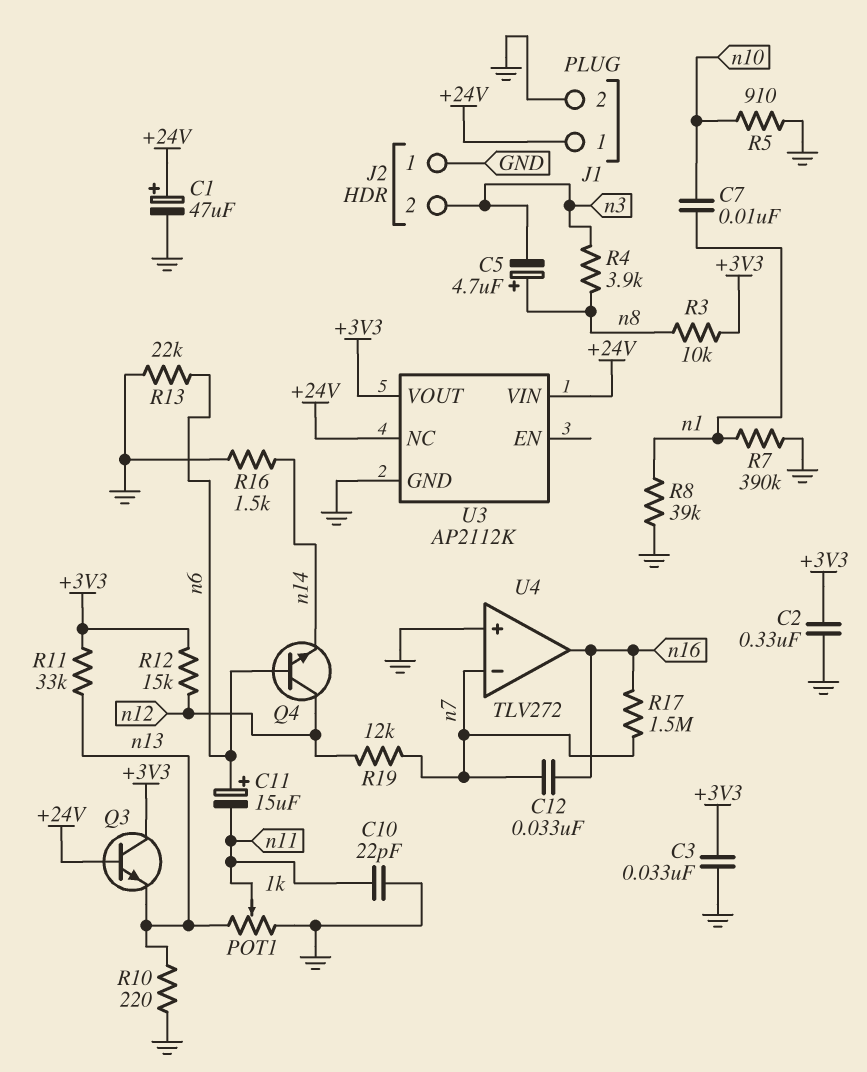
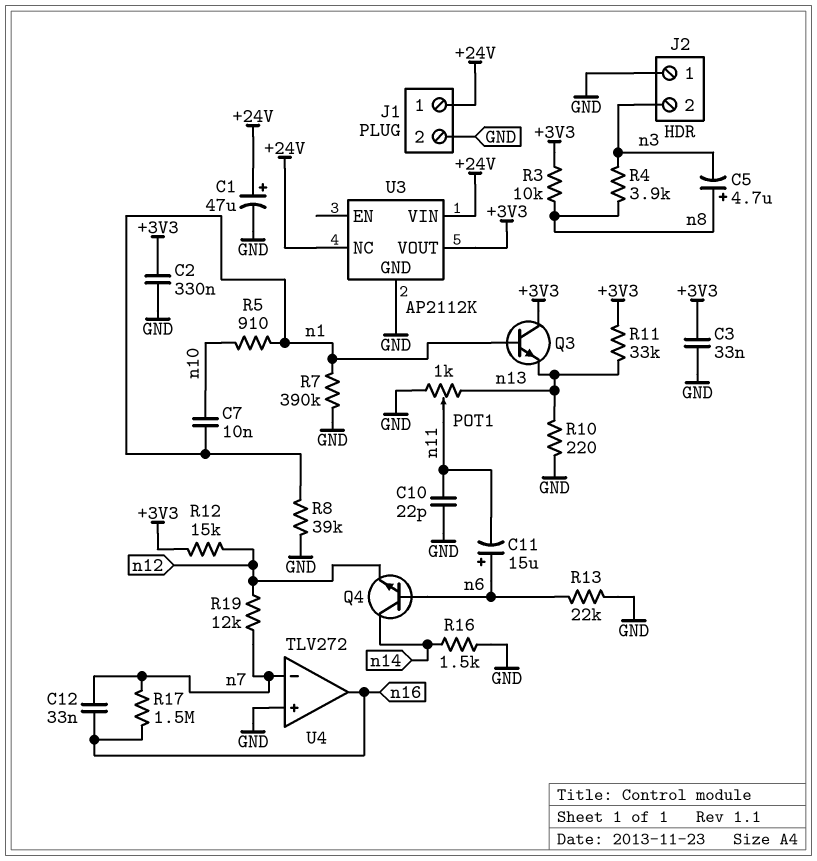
Q3: NPN (B +24V, C +3V3, E n13) -> NPN (B n1, C +3V3, E n13)
Q4: NPN (B n6, C n12, E n14) -> NPN (B n6, C n14, E n12)
R5: 910 (GND, n10) -> 910 (n1, n10)

